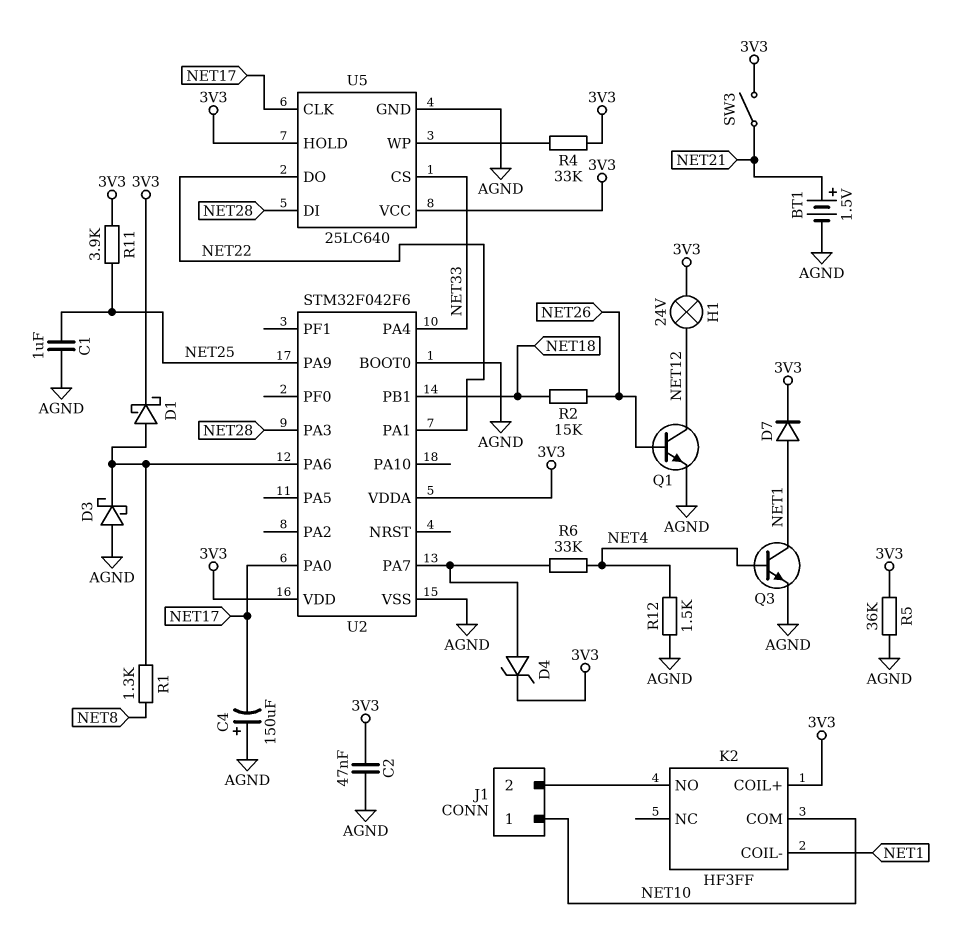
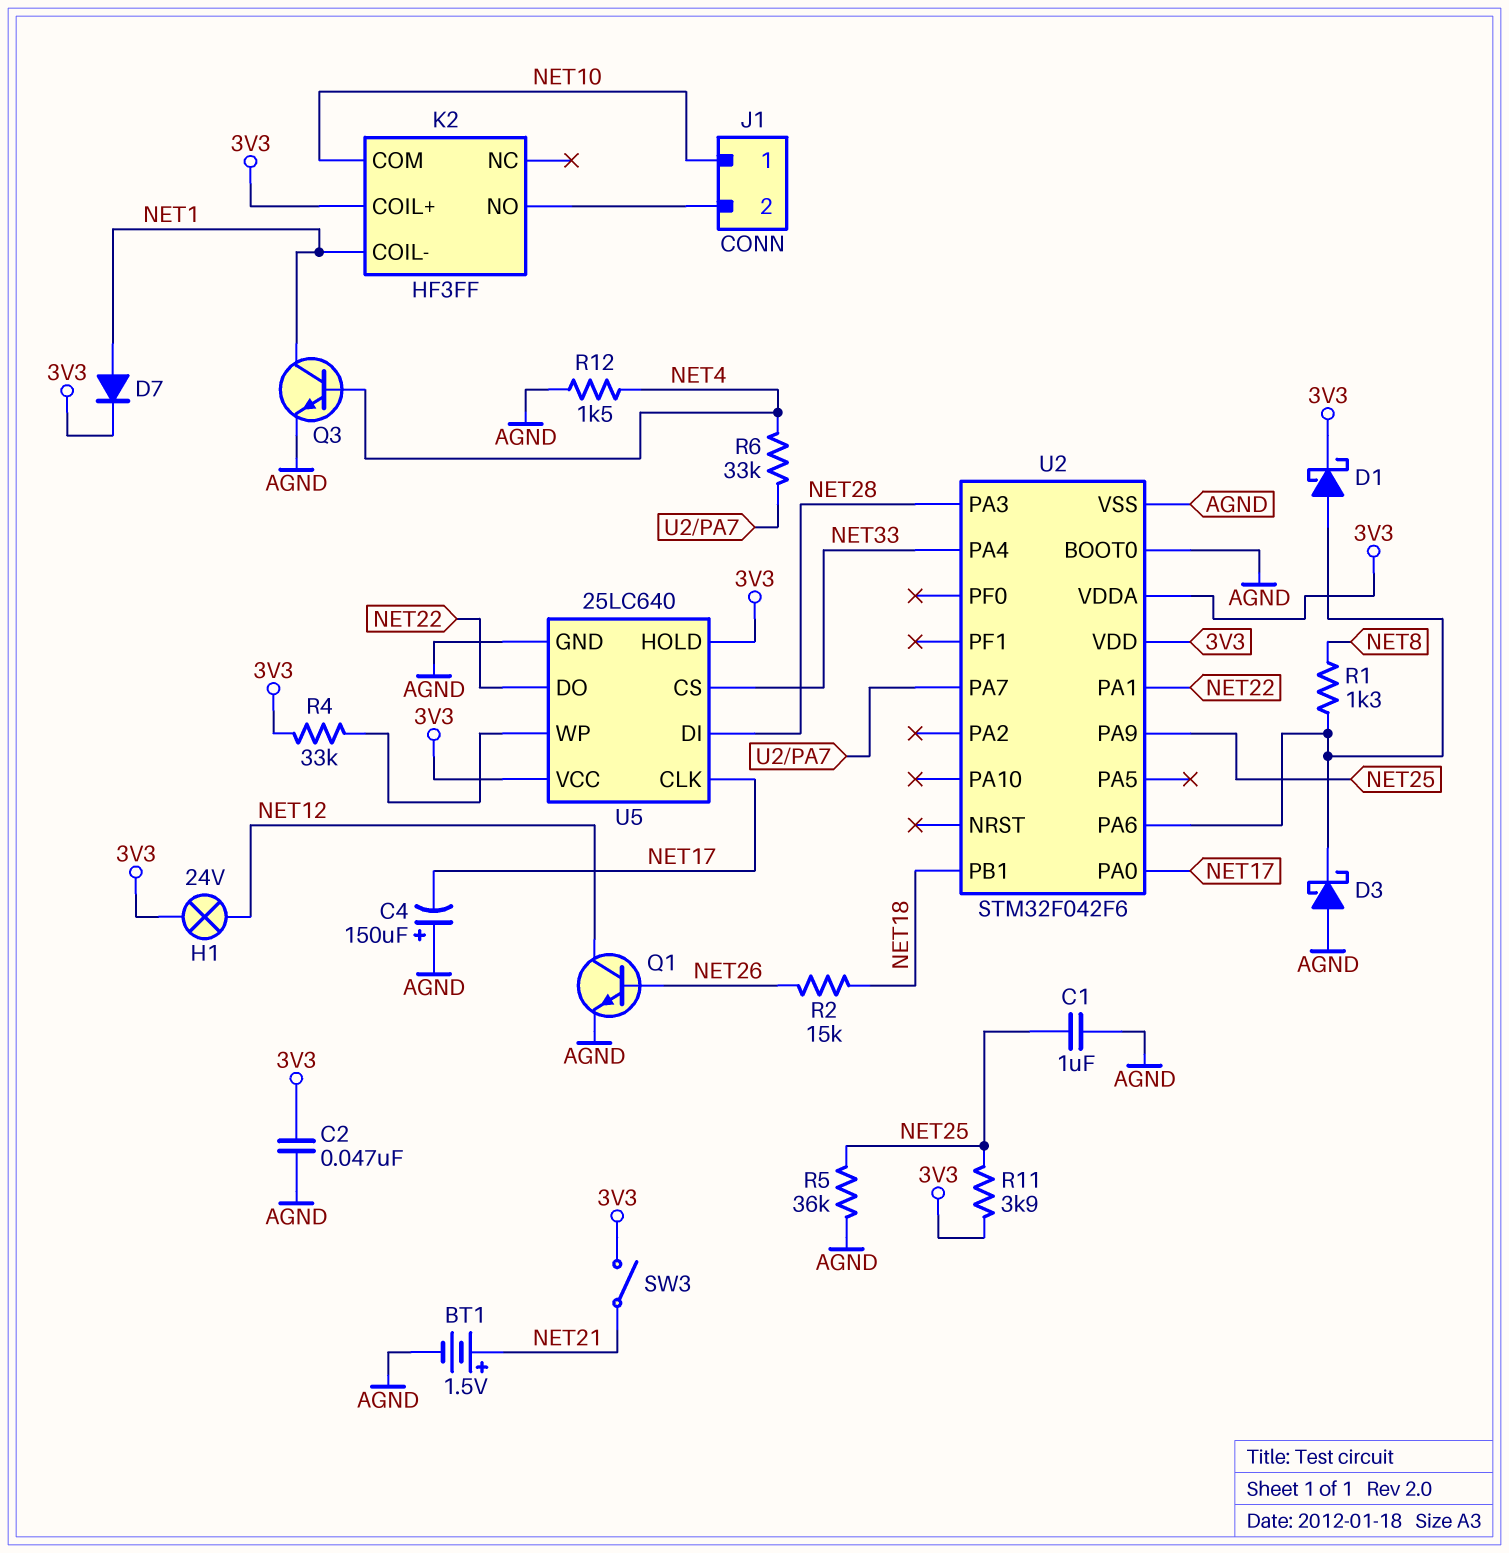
D4: zener (A U2/PA7, K 3V3) -> none
R5: 36k (3V3, AGND) -> 36k (AGND, NET25)

